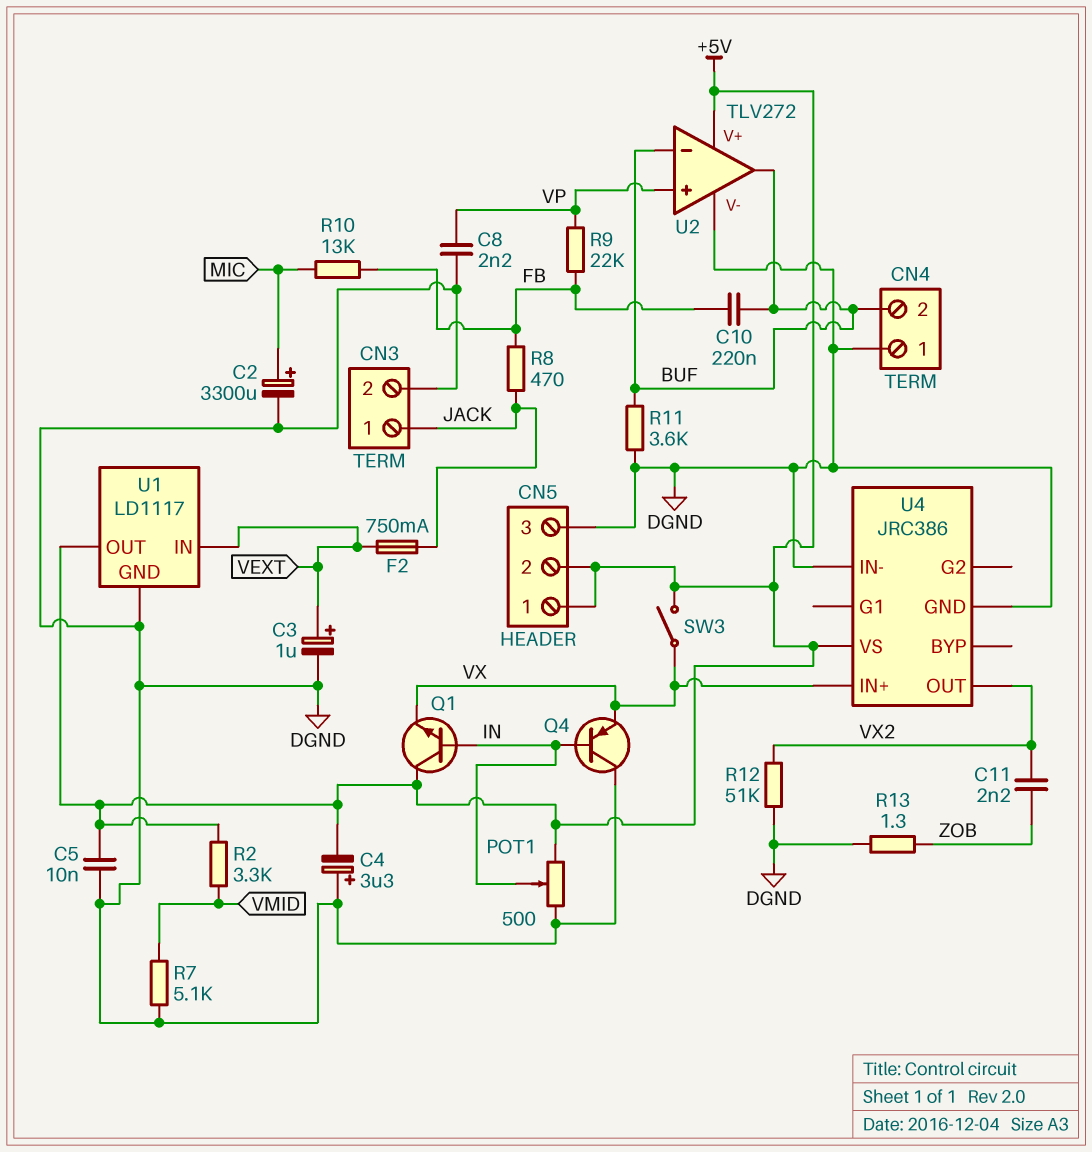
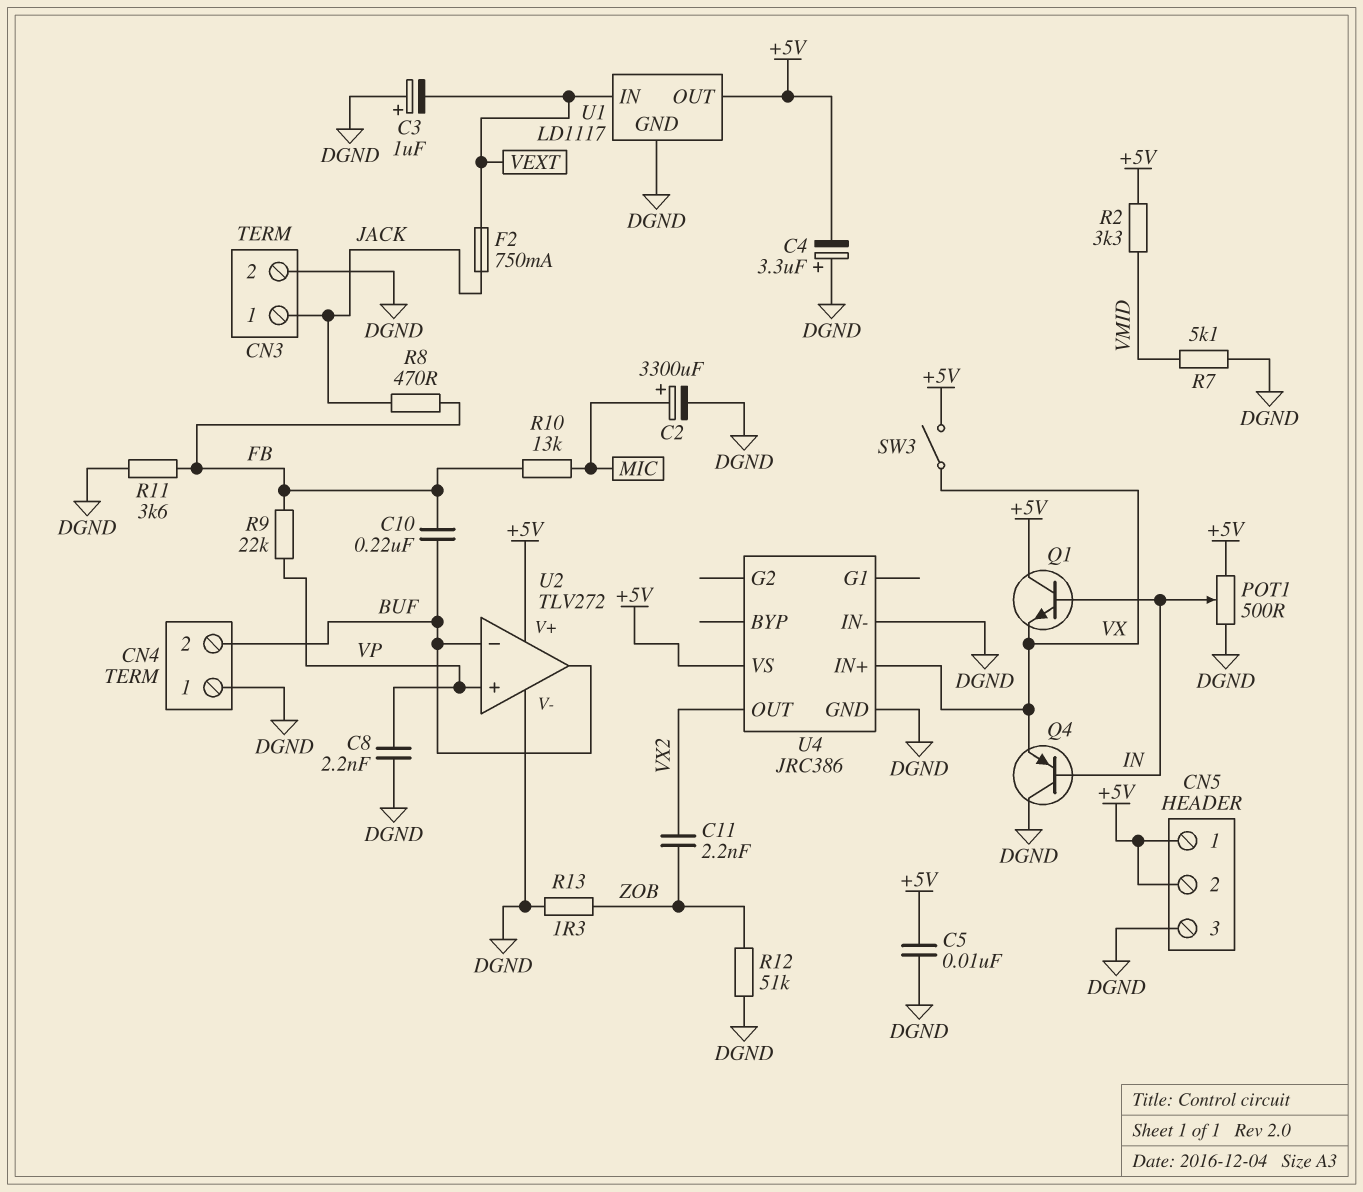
C3: 1uF (plus VEXT, minus DGND) -> 1uF (plus DGND, minus VEXT)
R11: 3.6k (BUF, DGND) -> 3.6k (DGND, FB)
R12: 51k (DGND, VX2) -> 51k (DGND, ZOB)

